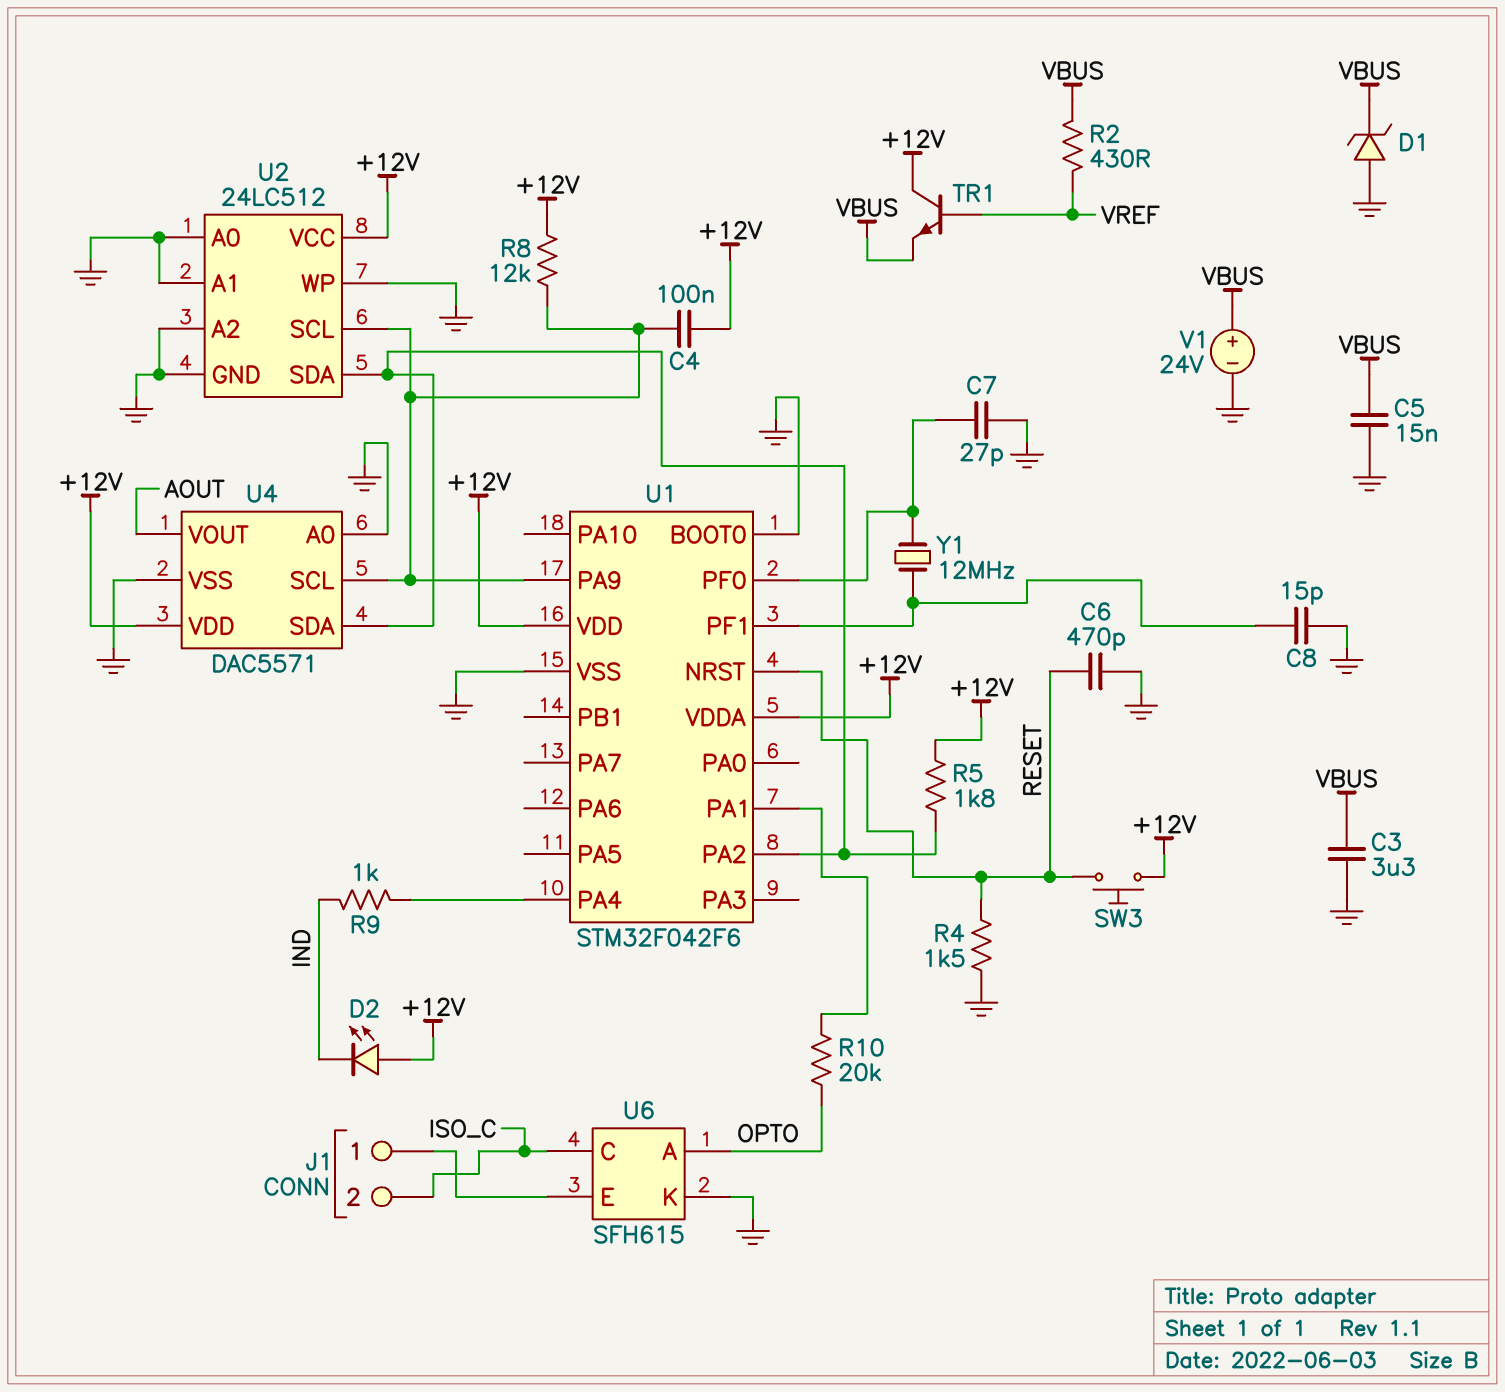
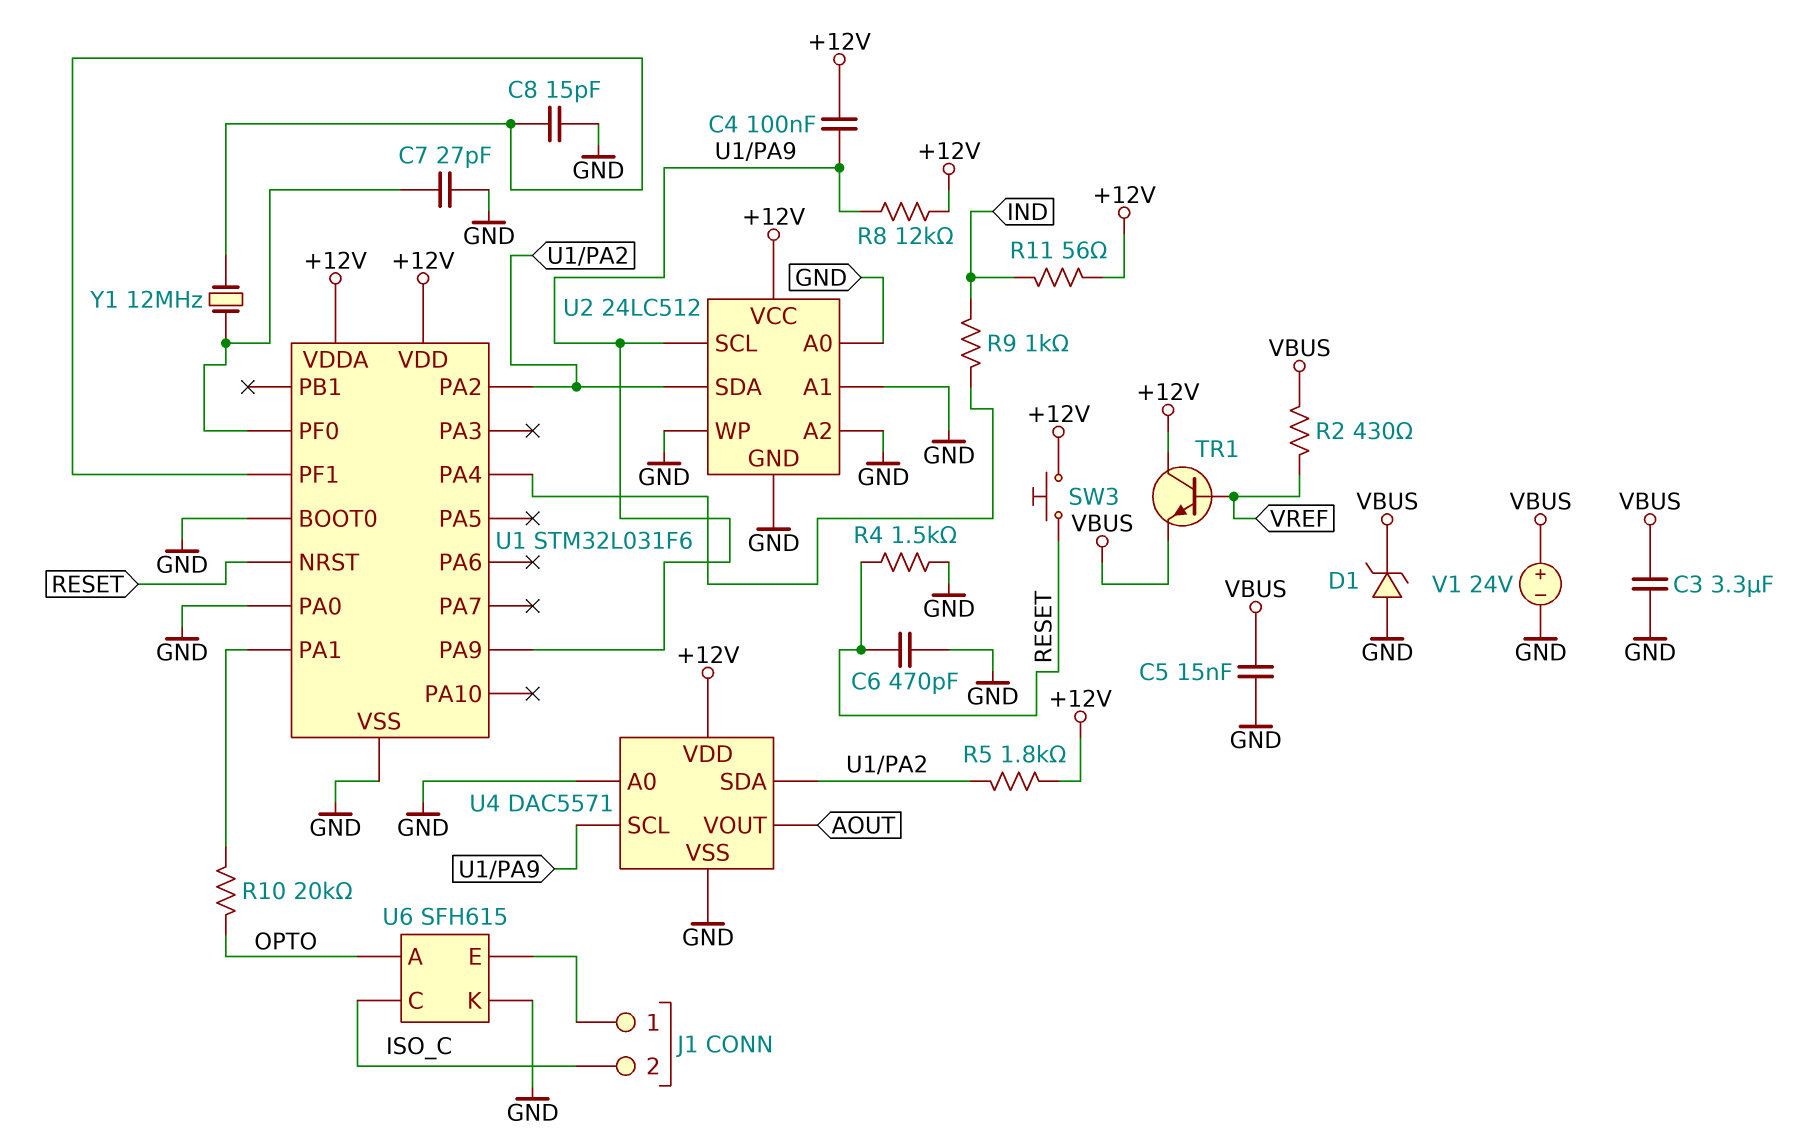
D2: LED (A +12V, K IND) -> none
R11: none -> 56 (+12V, IND)
U1: STM32F042F6 -> STM32L031F6
U1 pin PA0: none -> GND

